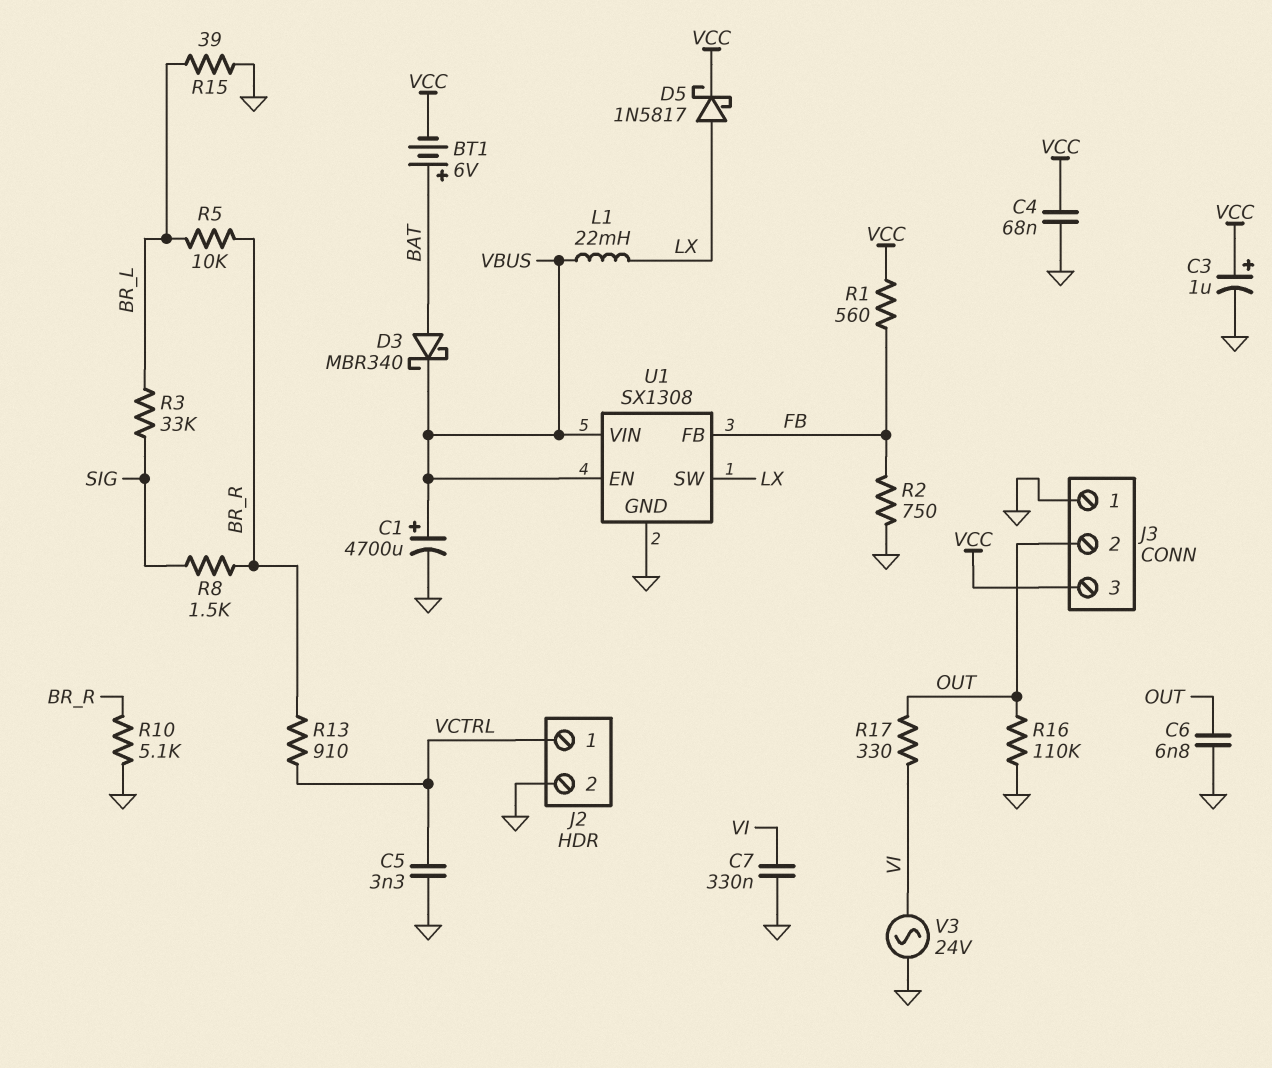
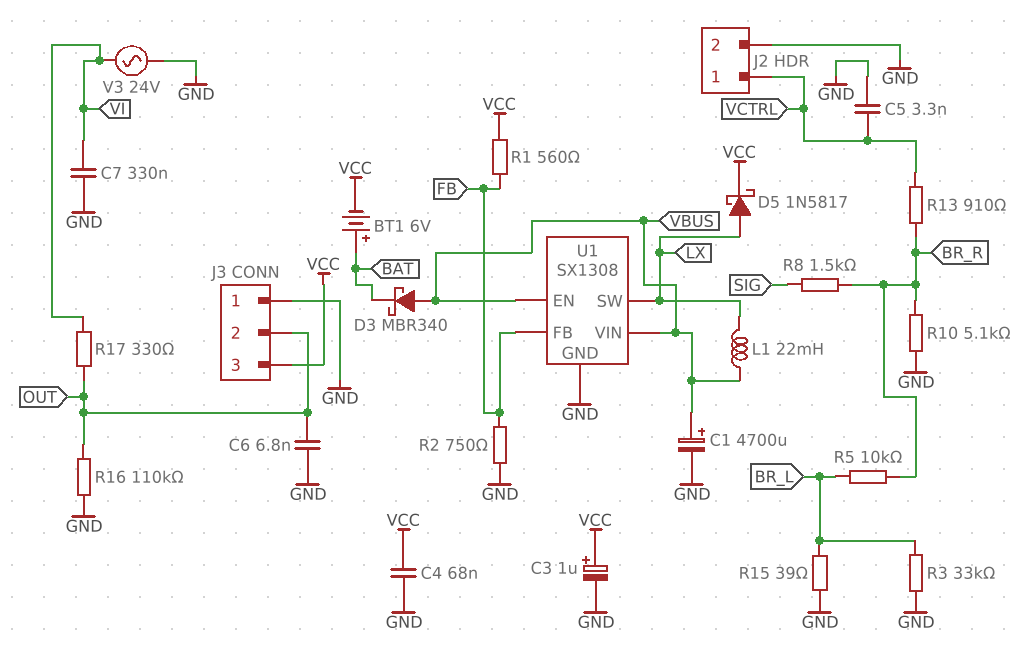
D3: schottky MBR340 (A BAT, K VBUS) -> schottky MBR340 (A VBUS, K BAT)
R3: 33k (BR_L, SIG) -> 33k (BR_L, GND)

